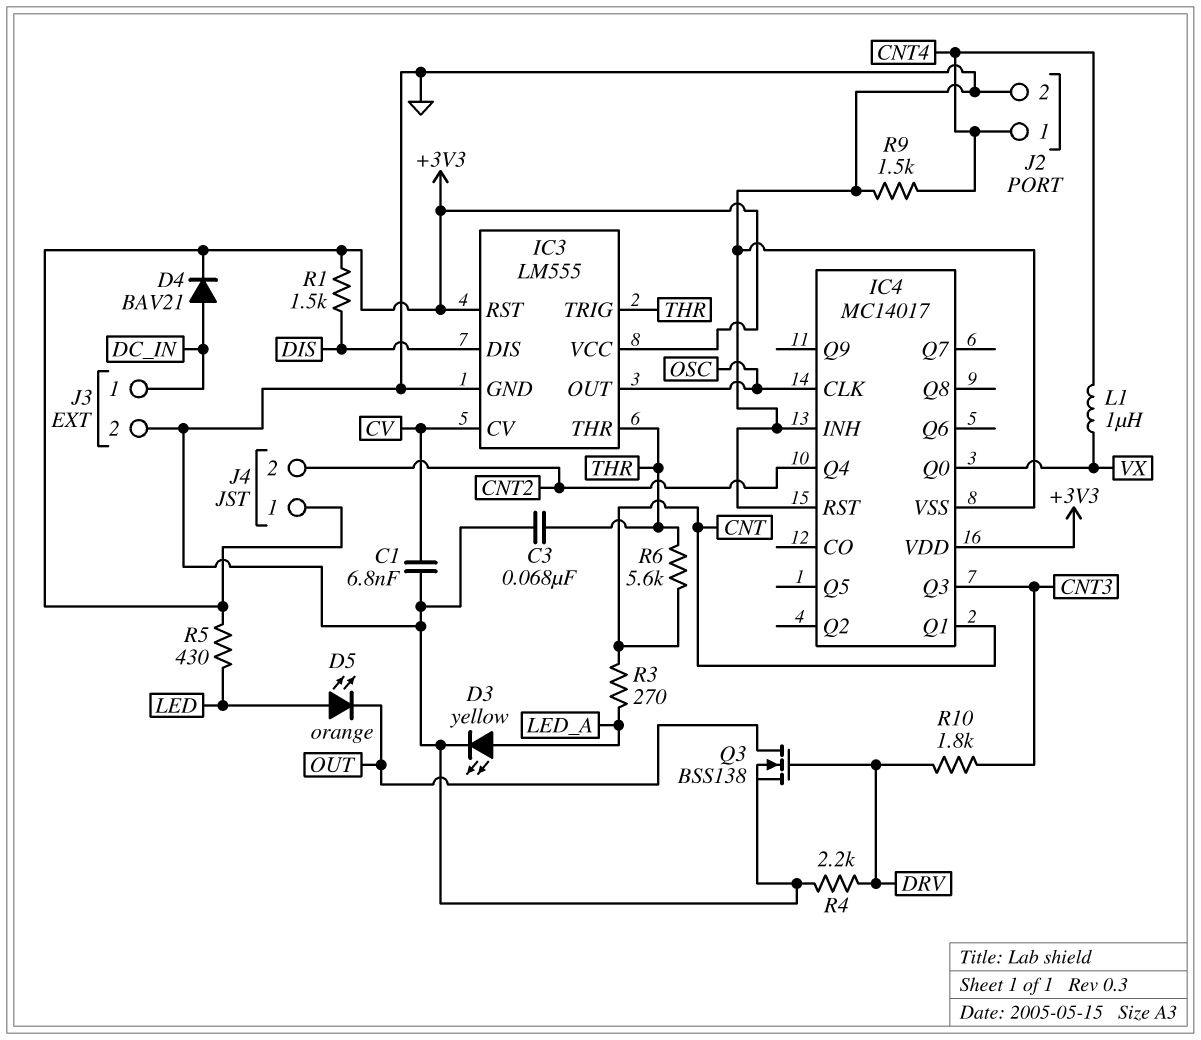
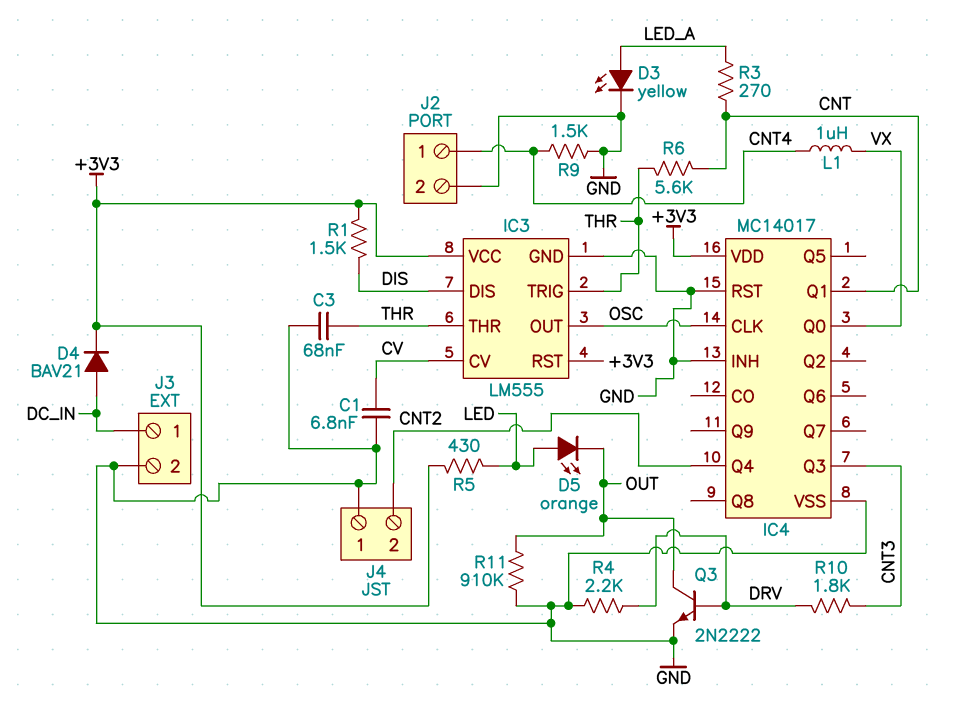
J4 pin 1: +3V3 -> GND
Q3: NMOS BSS138 (G DRV, D OUT, S GND) -> NPN 2N2222 (B DRV, C OUT, E GND)
R11: none -> 910k (GND, OUT)

